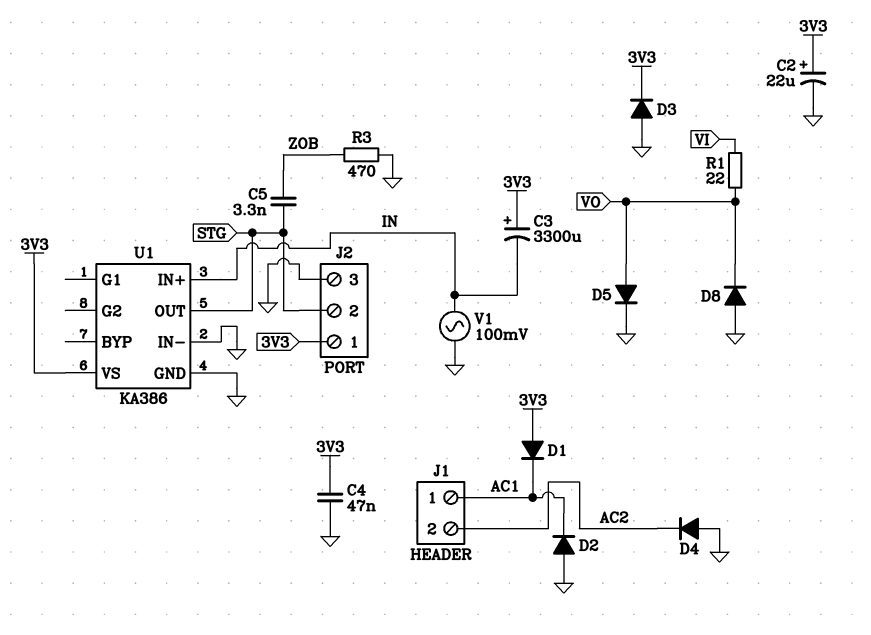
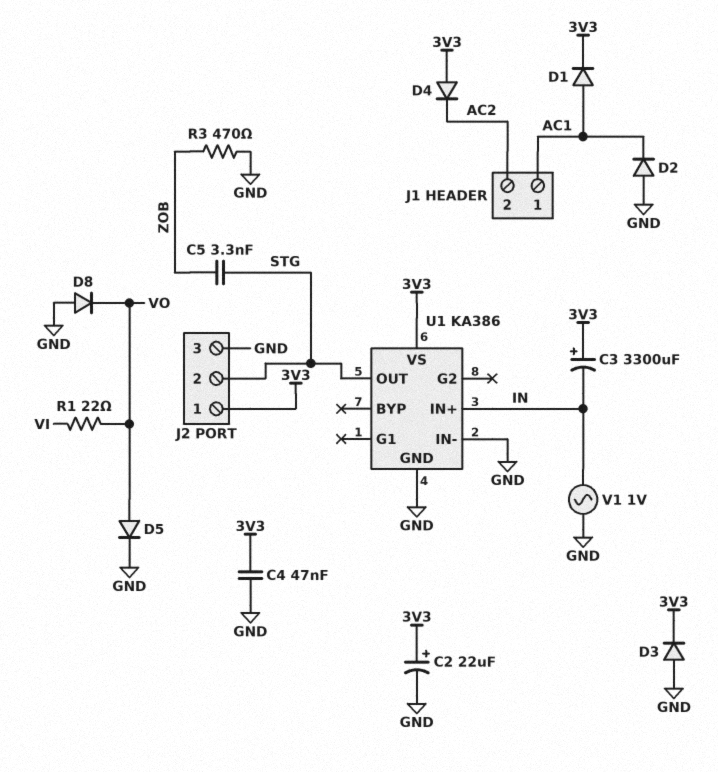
D1: diode (A 3V3, K AC1) -> diode (A AC1, K 3V3)
D4: diode (A GND, K AC2) -> diode (A 3V3, K AC2)
V1: AC 100mV (GND, IN) -> AC 1V (GND, IN)

